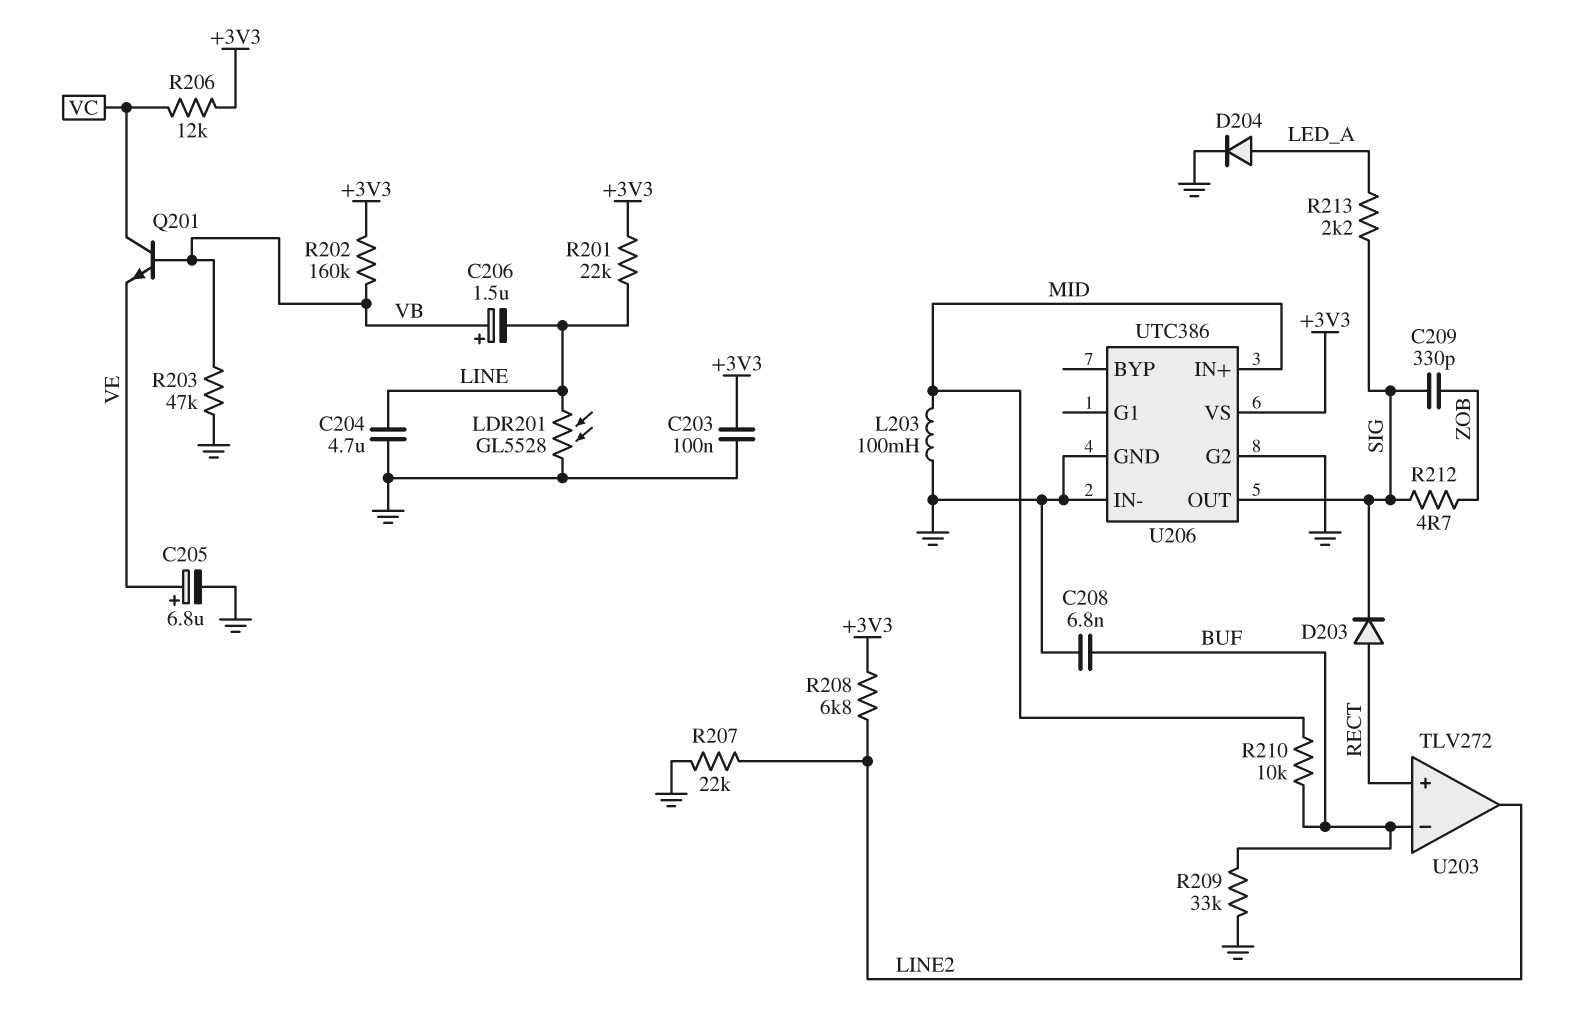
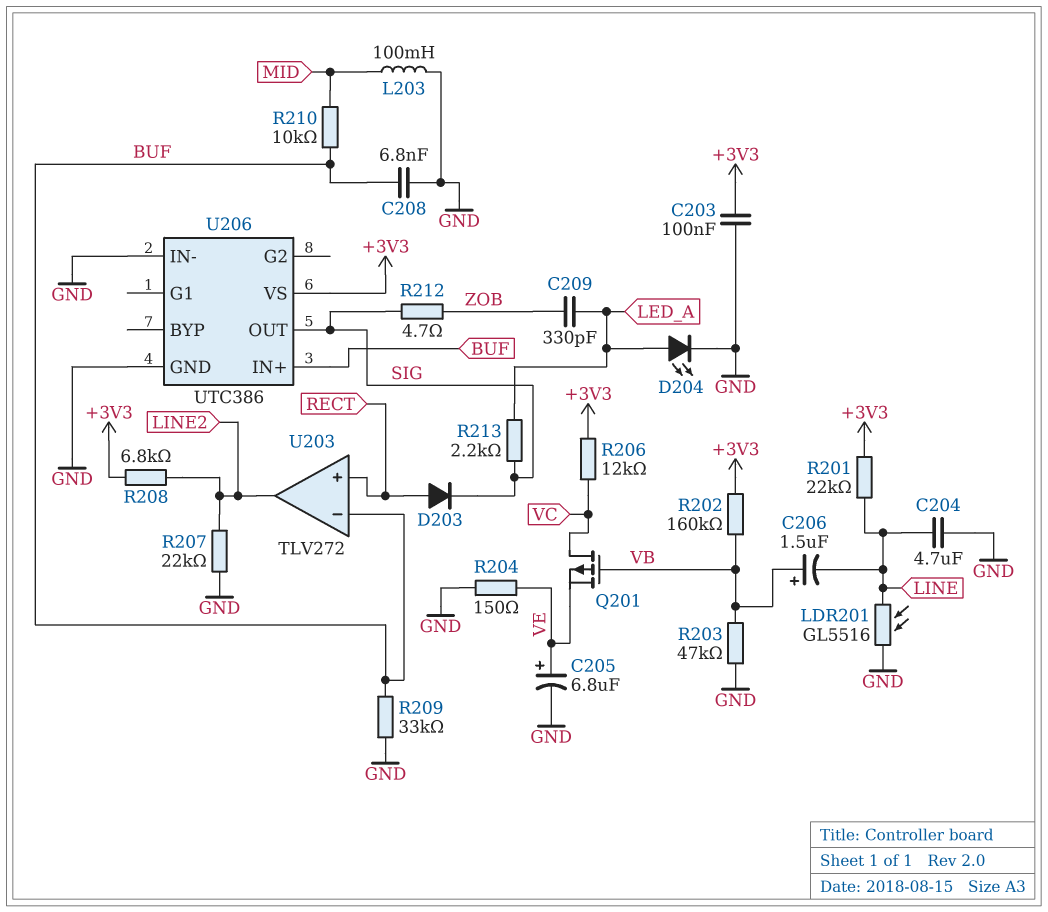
C209: 330pF (SIG, ZOB) -> 330pF (LED_A, ZOB)
D204: diode (A LED_A, K GND) -> LED (A LED_A, K GND)
LDR201: GL5528 (GND, LINE) -> GL5516 (GND, LINE)
Q201: NPN (B VB, C VC, E VE) -> PMOS (G VB, D VC, S VE)
R204: none -> 150 (GND, VE)
U206 pin G2: GND -> none
U206 pin IN+: MID -> BUF

